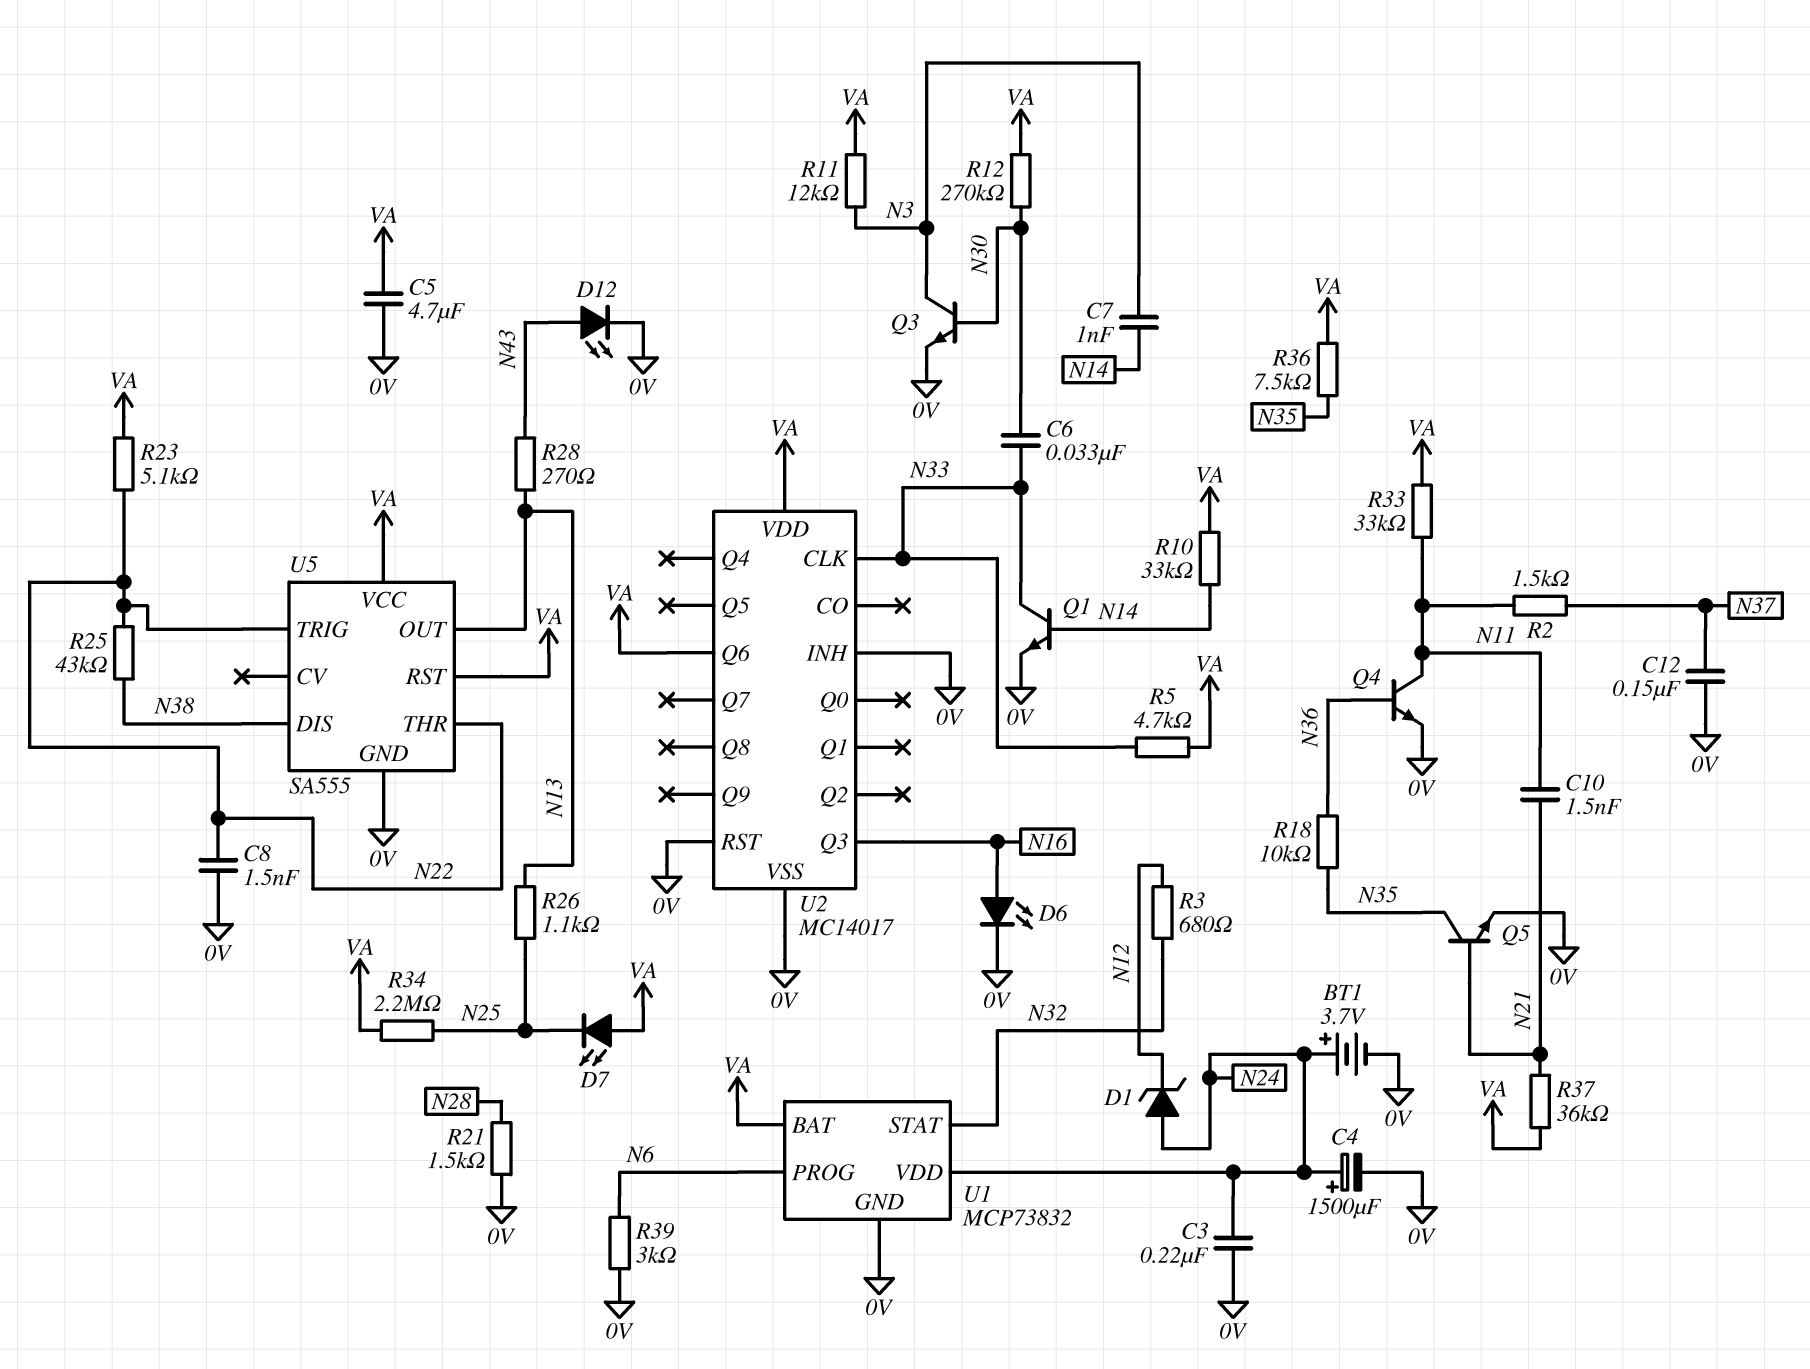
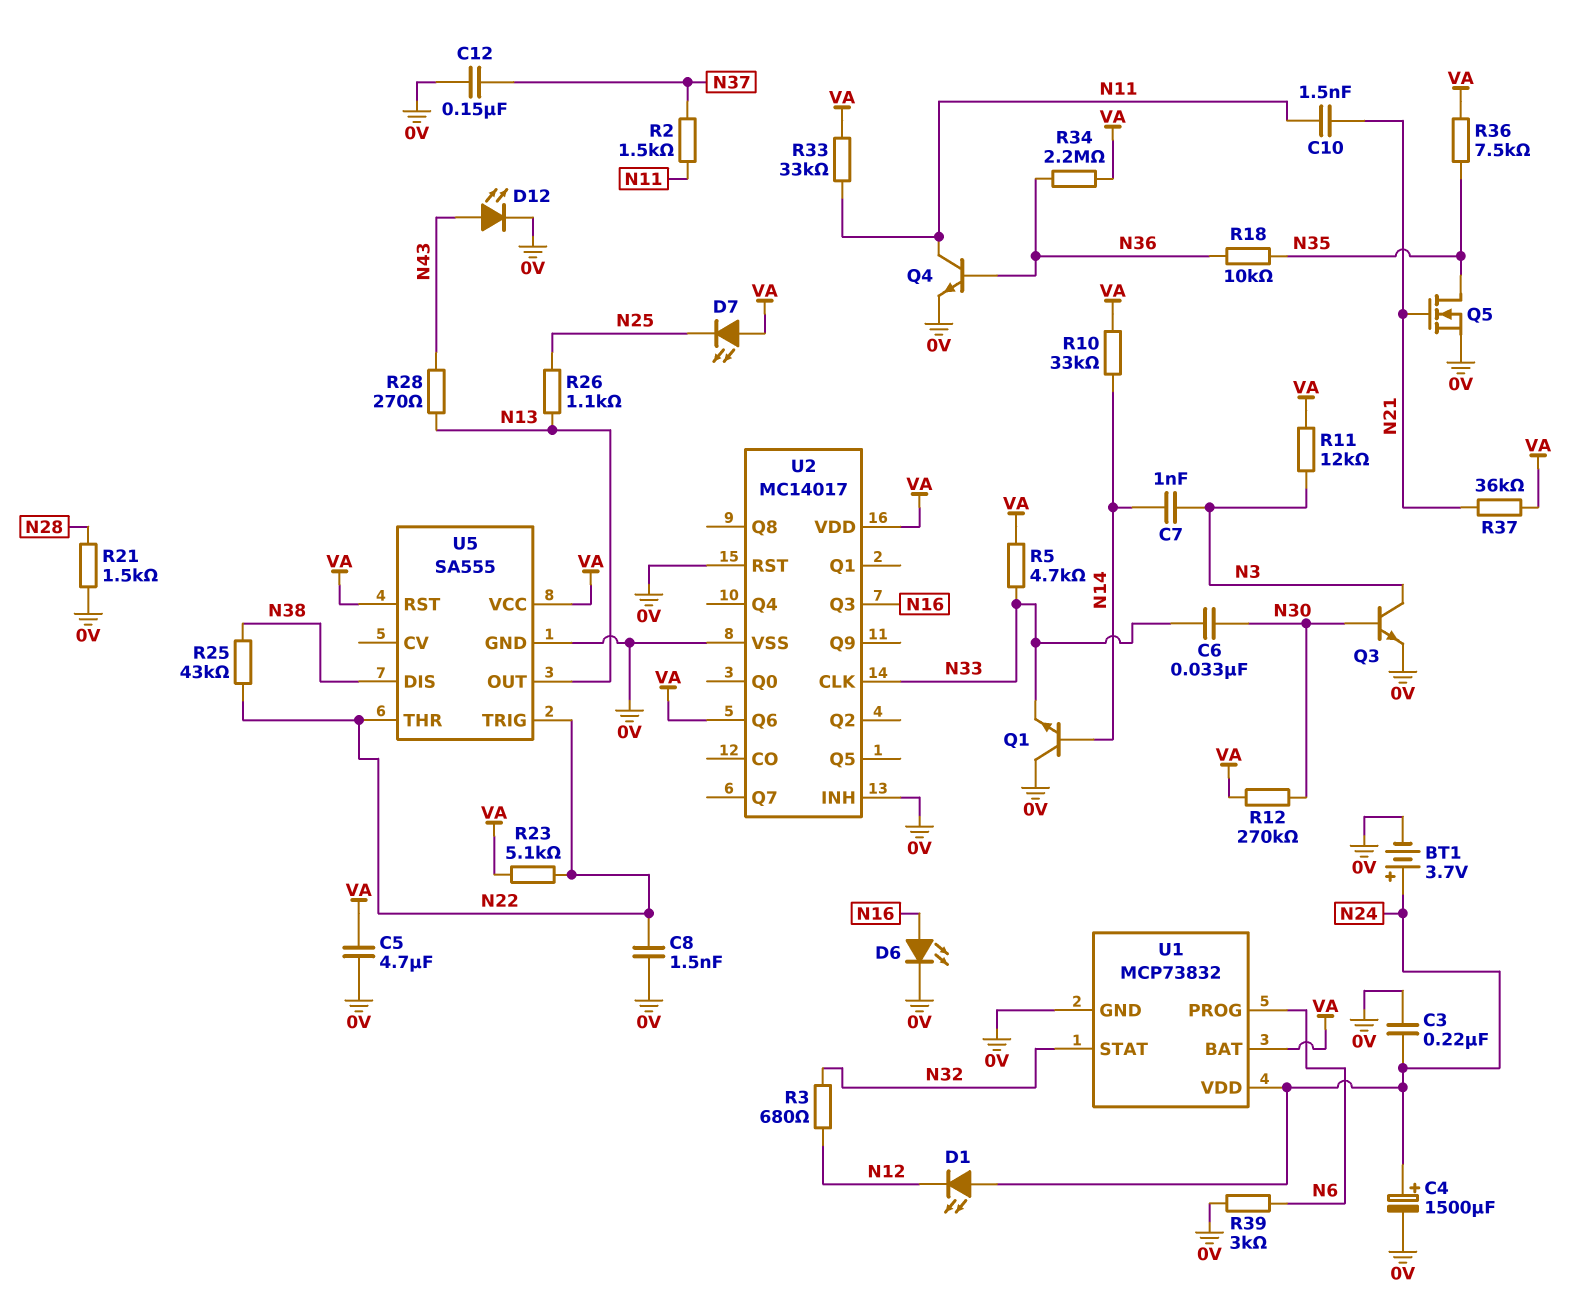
D1: zener (A N24, K N12) -> LED (A N24, K N12)
Q1: NPN (B N14, C N33, E 0V) -> NPN (B N14, C 0V, E N33)
Q5: NPN (B N21, C N35, E 0V) -> NMOS (G N21, D N35, S 0V)
R34: 2.2M (N25, VA) -> 2.2M (N36, VA)

